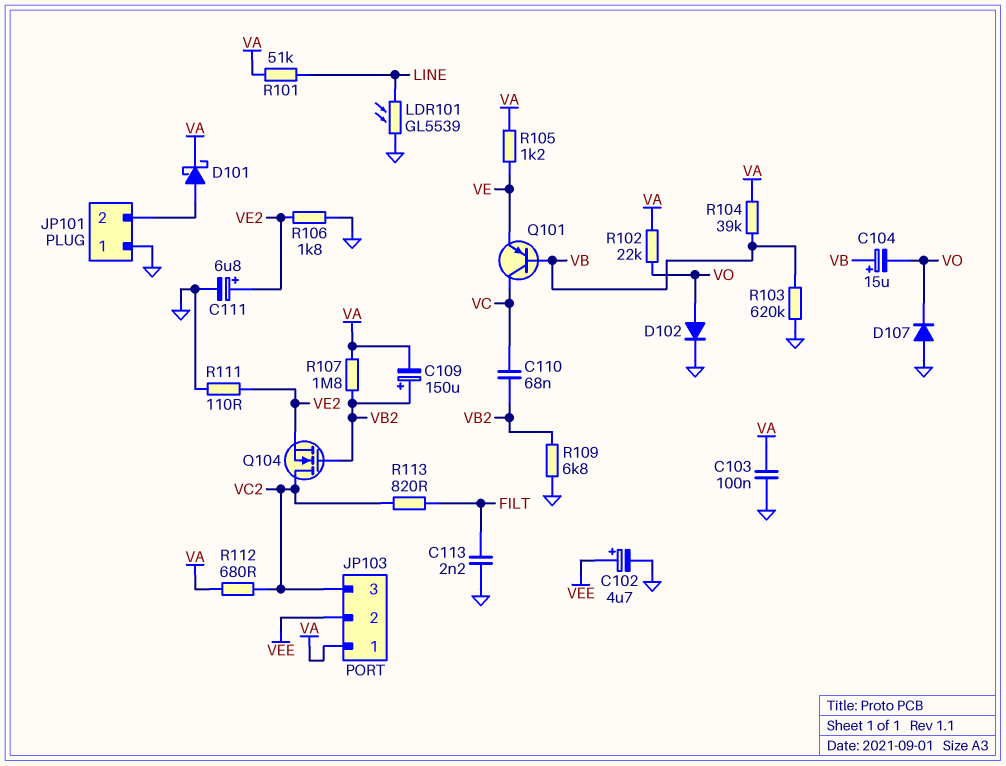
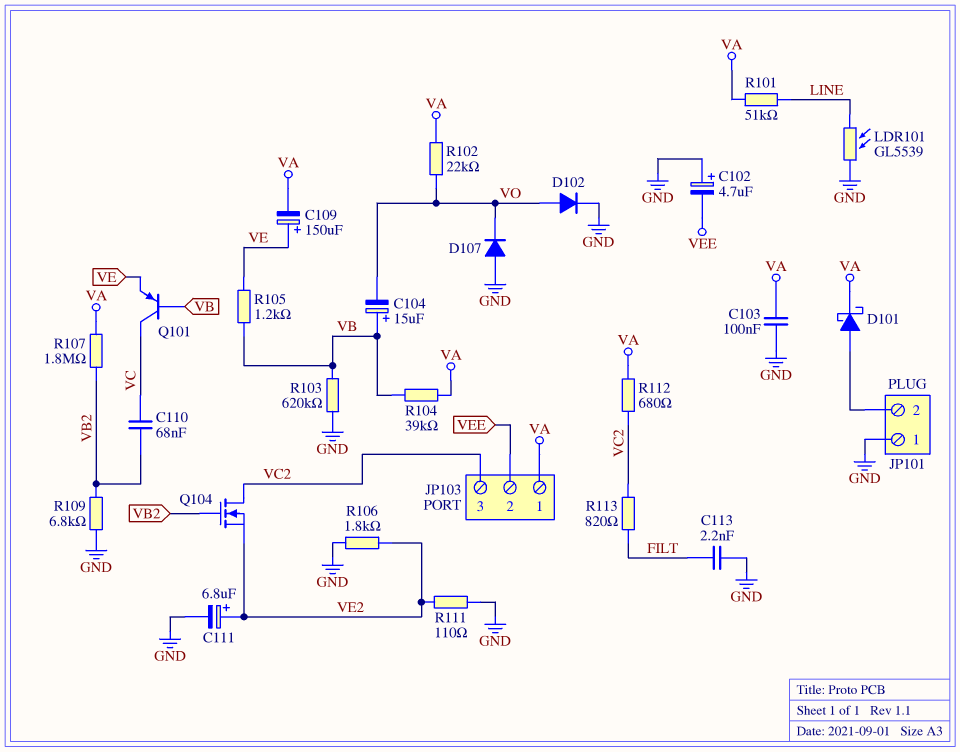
C102: 4.7uF (plus VEE, minus GND) -> 4.7uF (plus GND, minus VEE)
C109: 150uF (plus VB2, minus VA) -> 150uF (plus VE, minus VA)
R105: 1.2k (VA, VE) -> 1.2k (VB, VE)

